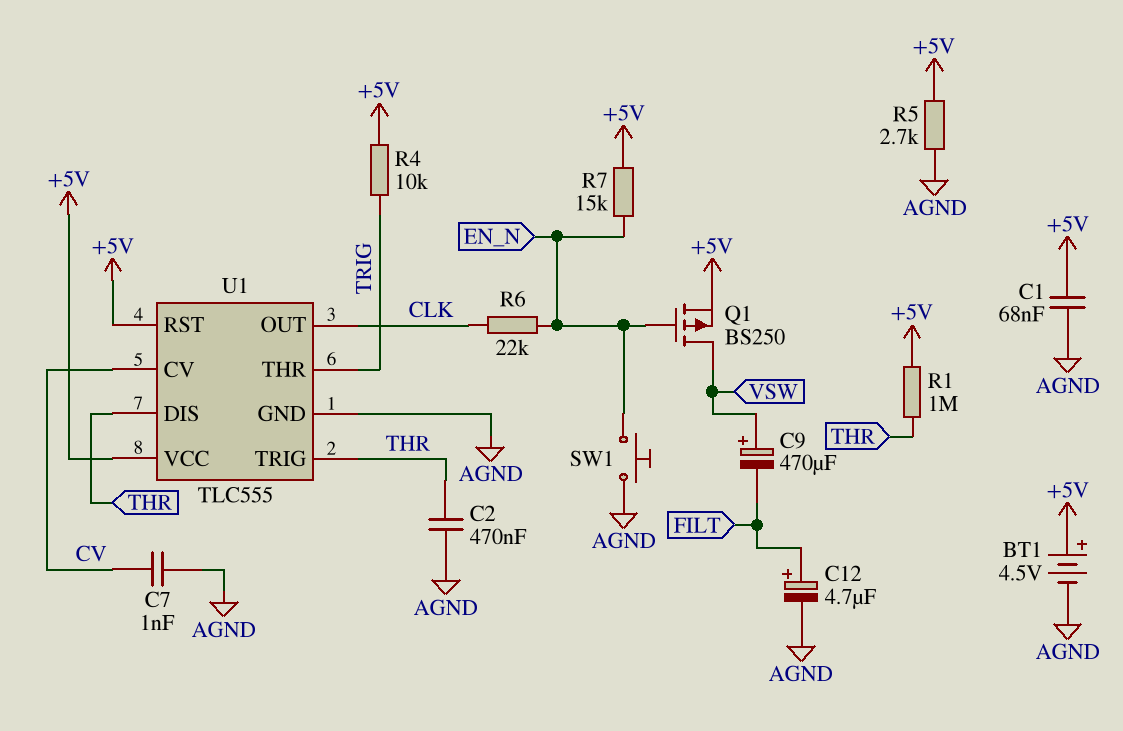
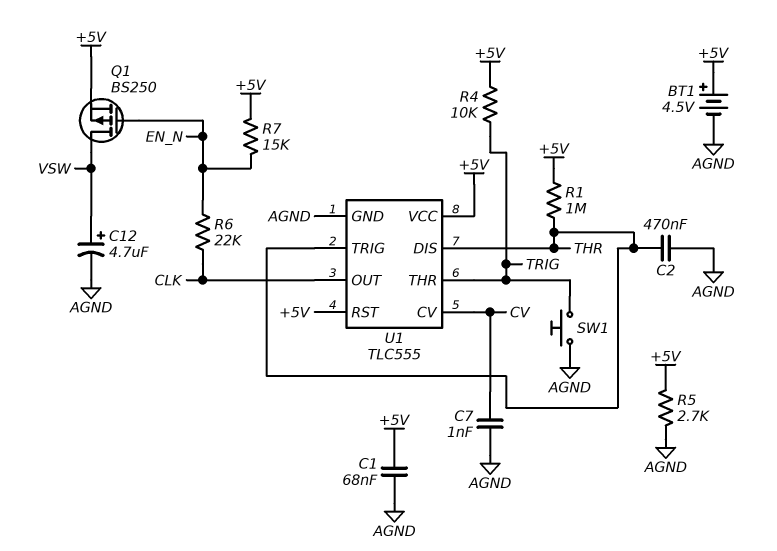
C9: 470uF (plus VSW, minus FILT) -> none
C12: 4.7uF (plus FILT, minus AGND) -> 4.7uF (plus VSW, minus AGND)
SW1: button (AGND, EN_N) -> button (AGND, TRIG)

